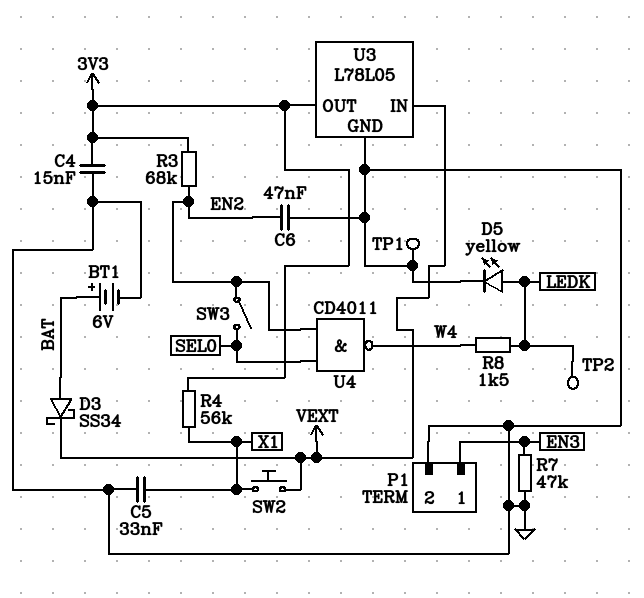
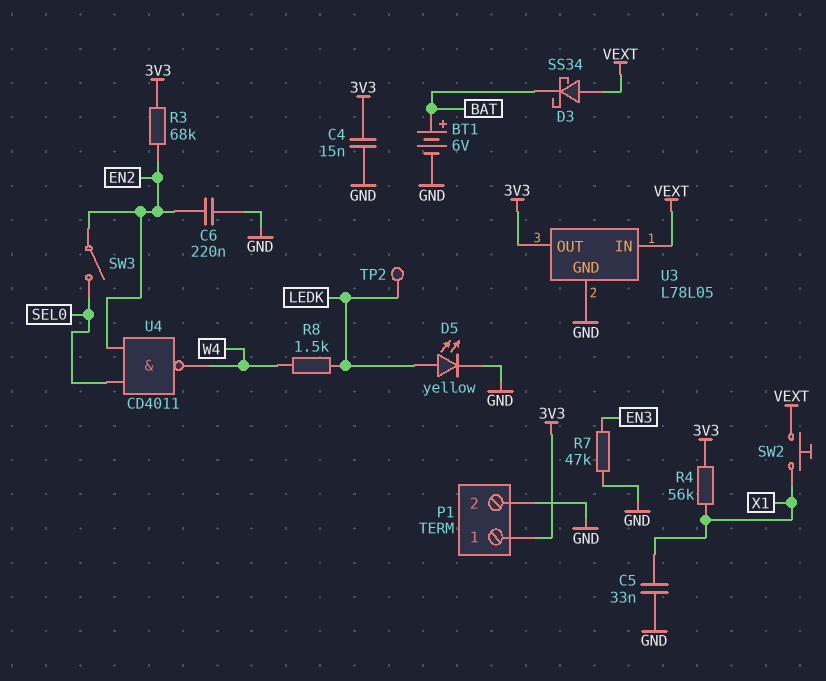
C6: 47nF (EN2, GND) -> 220nF (EN2, GND)
D3: schottky SS34 (A BAT, K VEXT) -> schottky SS34 (A VEXT, K BAT)
P1 pin 1: EN3 -> 3V3
TP1: test point (GND) -> none

